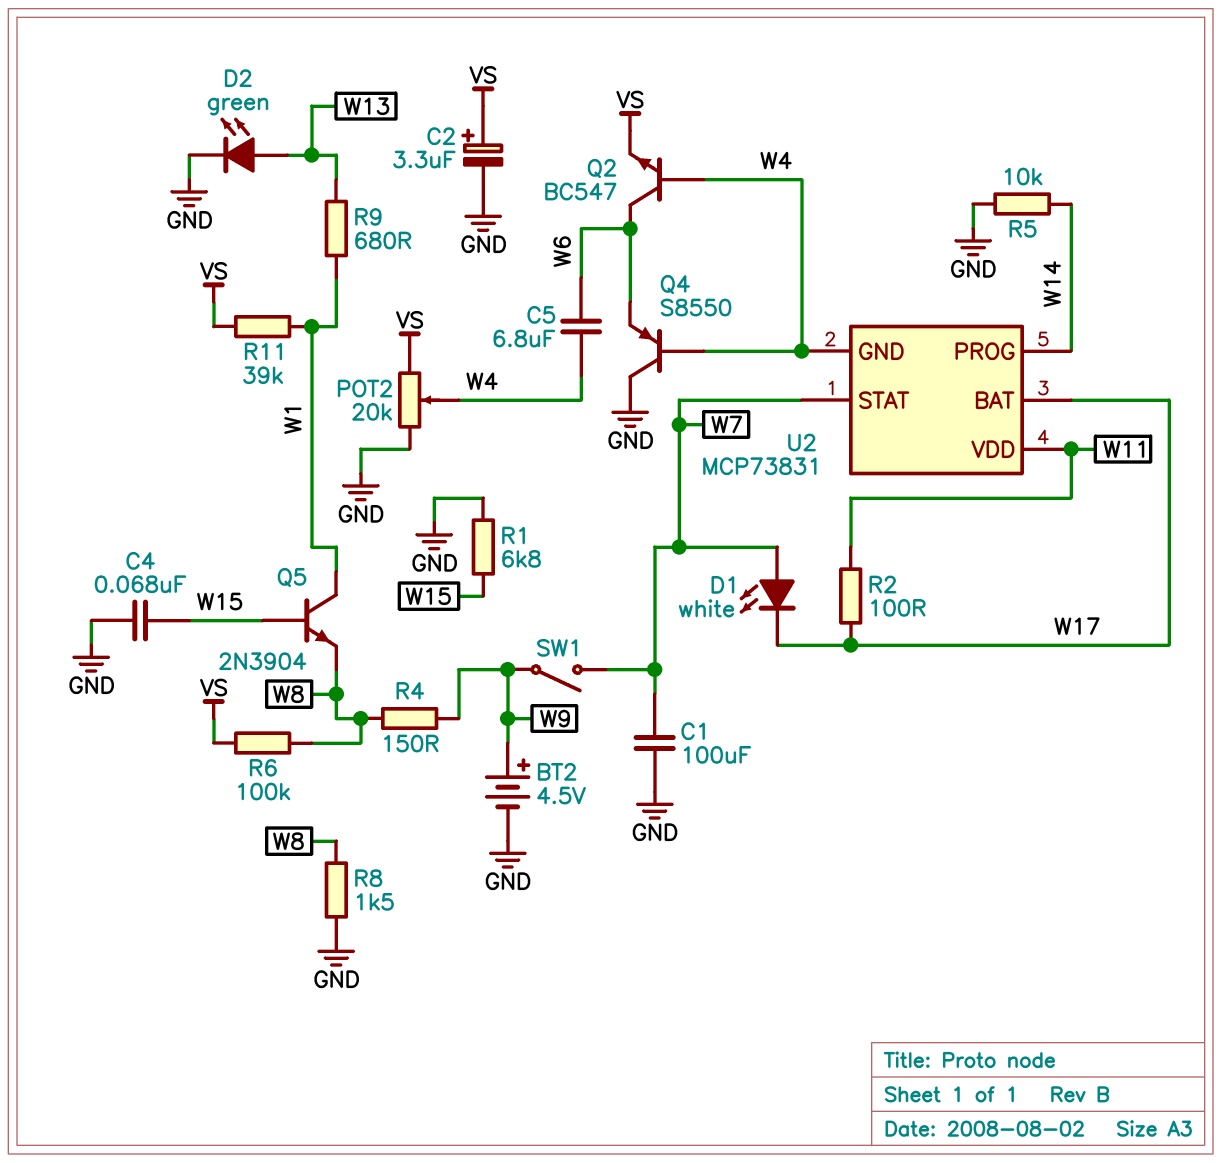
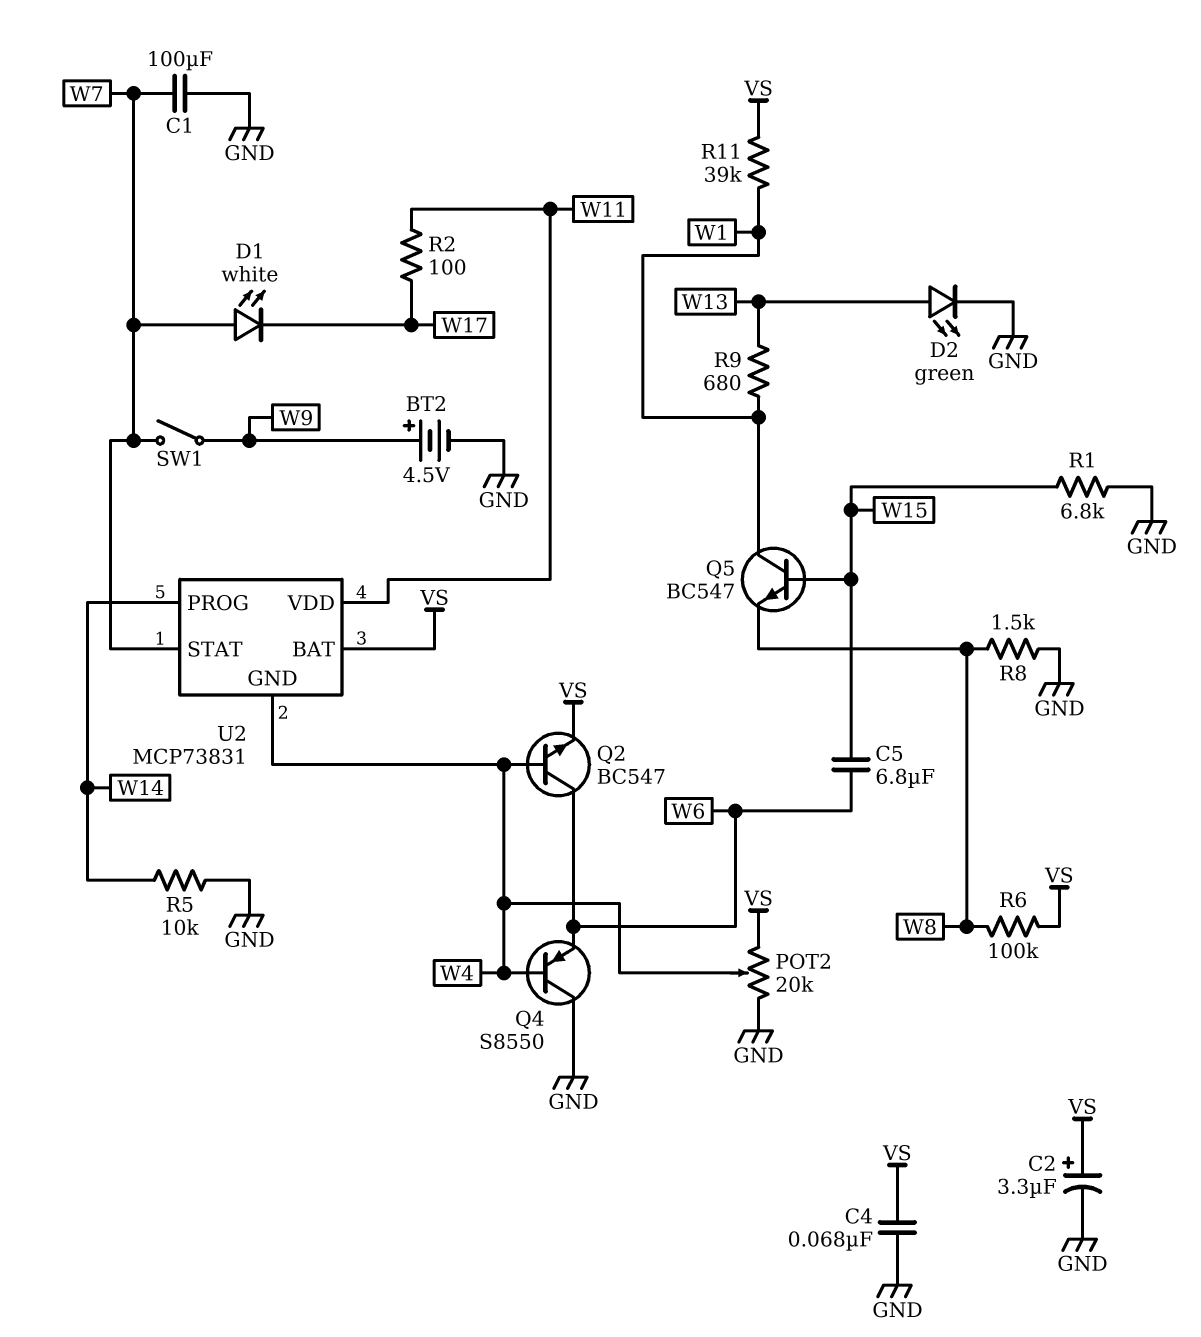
C4: 68nF (GND, W15) -> 68nF (GND, VS)
C5: 6.8uF (W4, W6) -> 6.8uF (W6, W15)
Q5: NPN 2N3904 (B W15, C W1, E W8) -> NPN BC547 (B W15, C W1, E W8)
R4: 150 (W8, W9) -> none
U2 pin BAT: W17 -> VS

